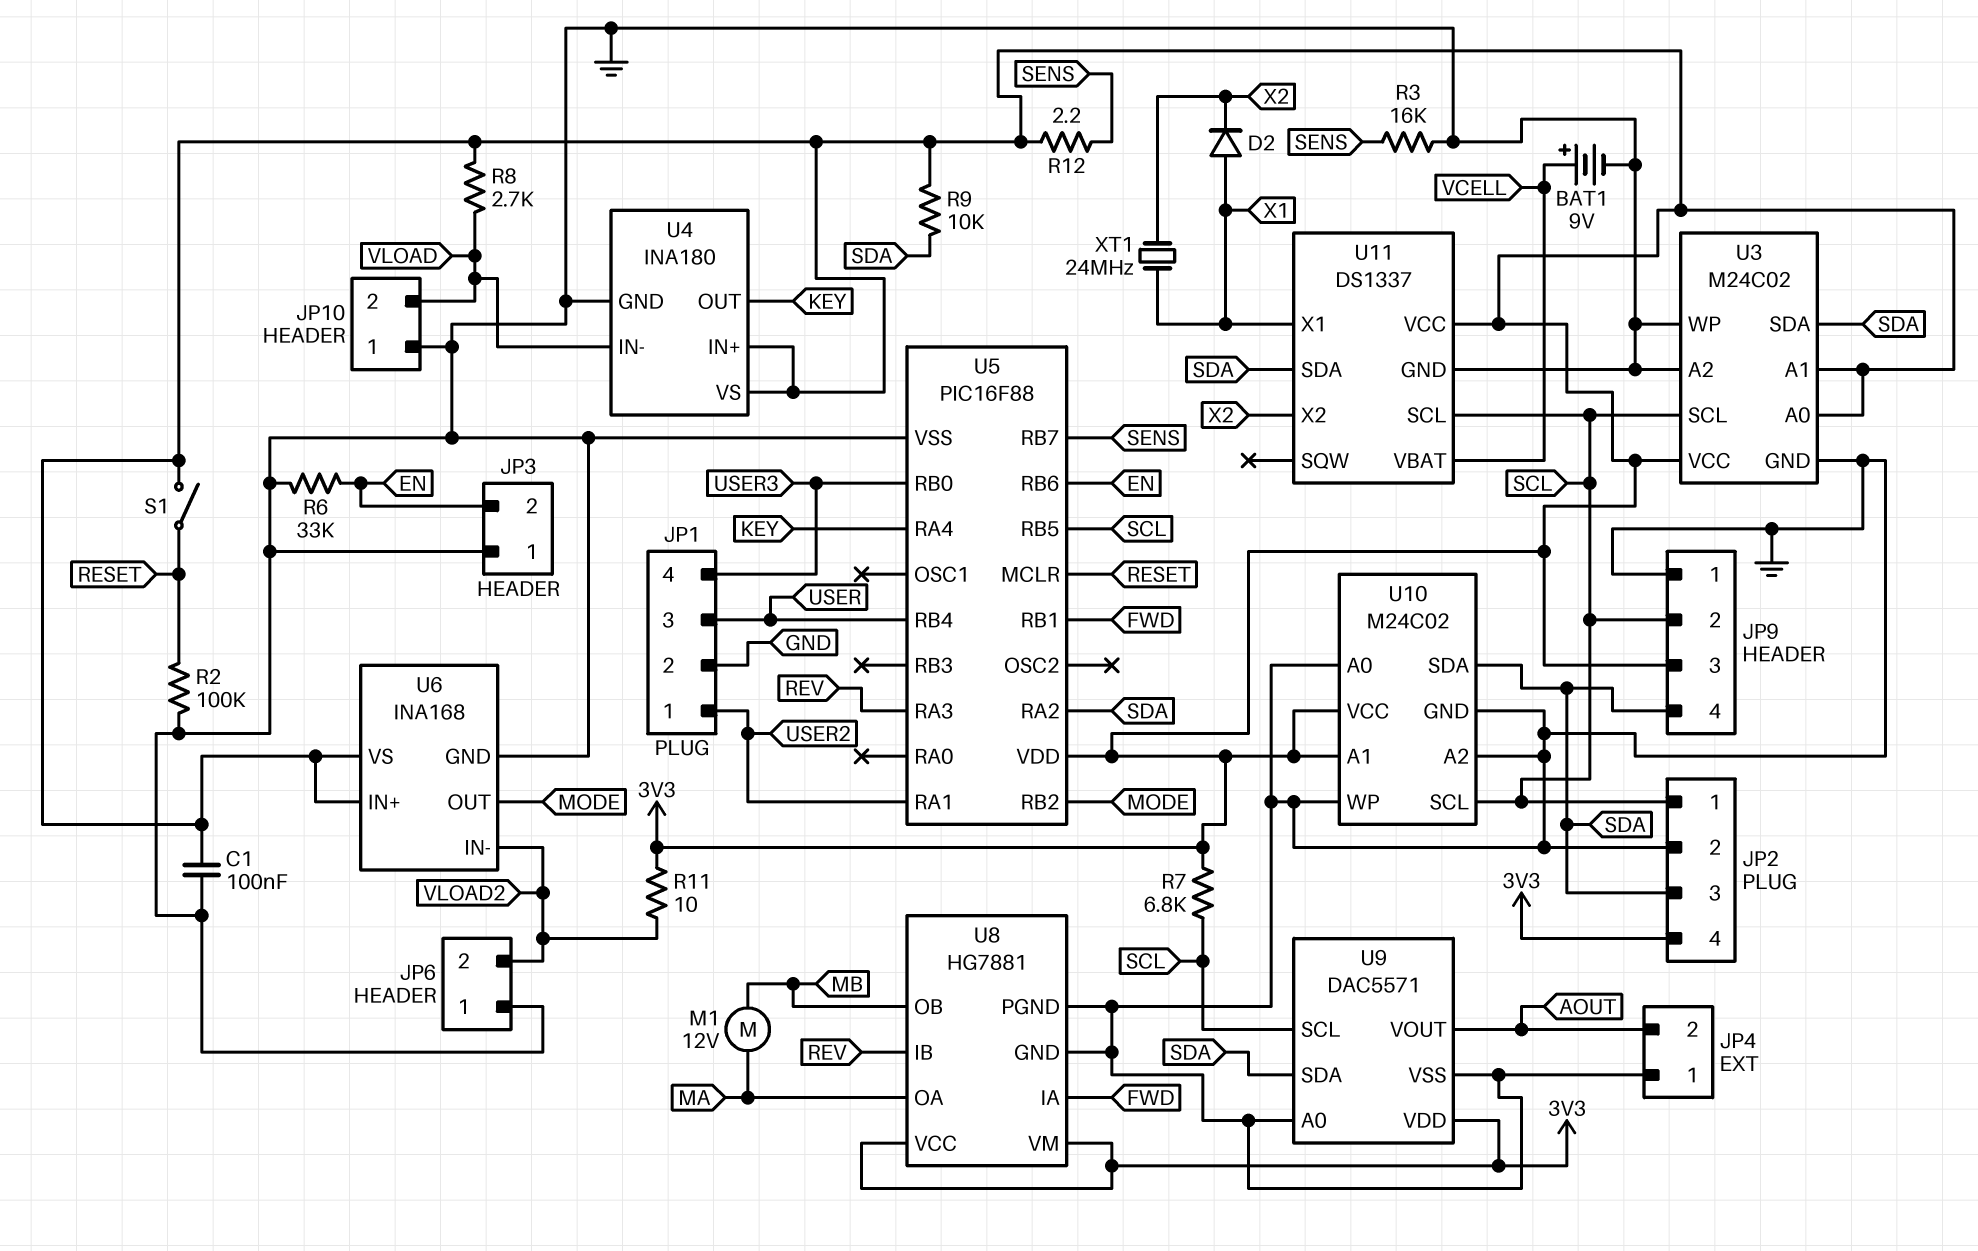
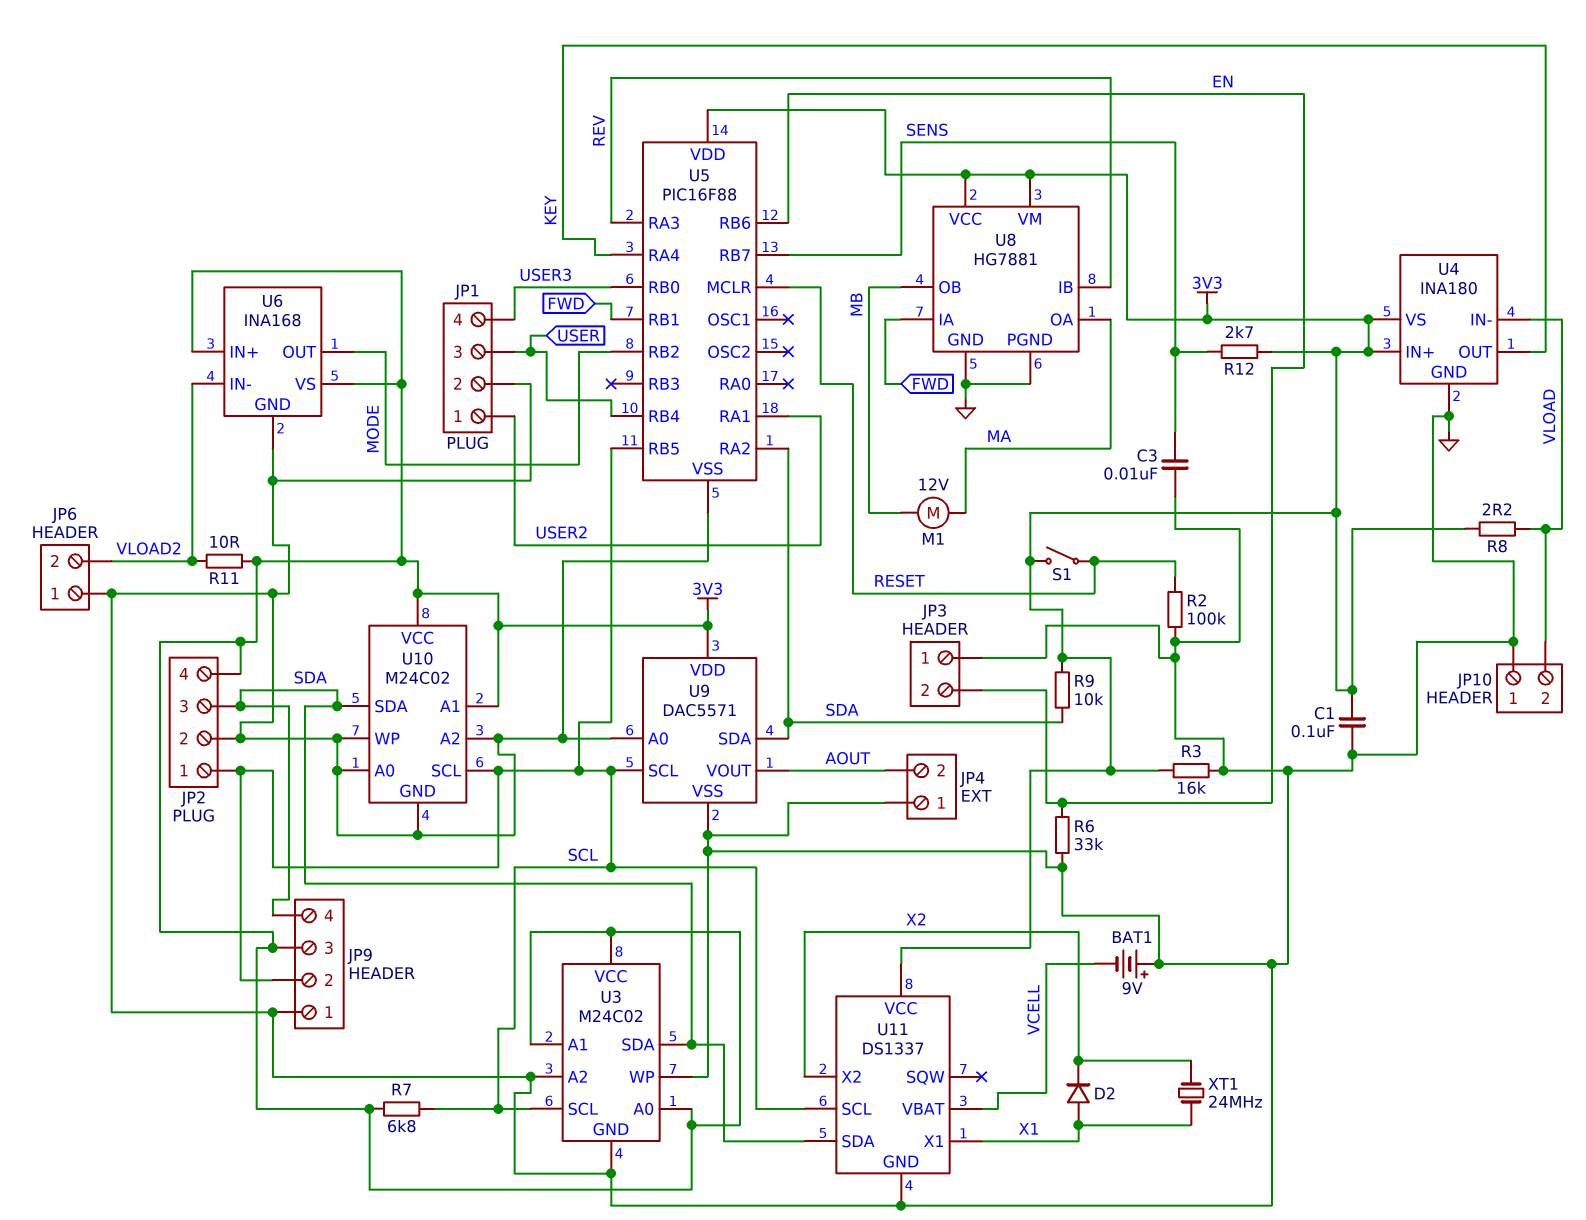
BAT1: 9V (plus VCELL, minus GND) -> 9V (plus GND, minus VCELL)
C3: none -> 10nF (GND, SENS)
R3: 16k (GND, SENS) -> 16k (3V3, GND)
R8: 2.7k (3V3, VLOAD) -> 2.2 (3V3, VLOAD)
R12: 2.2 (3V3, SENS) -> 2.7k (3V3, SENS)

